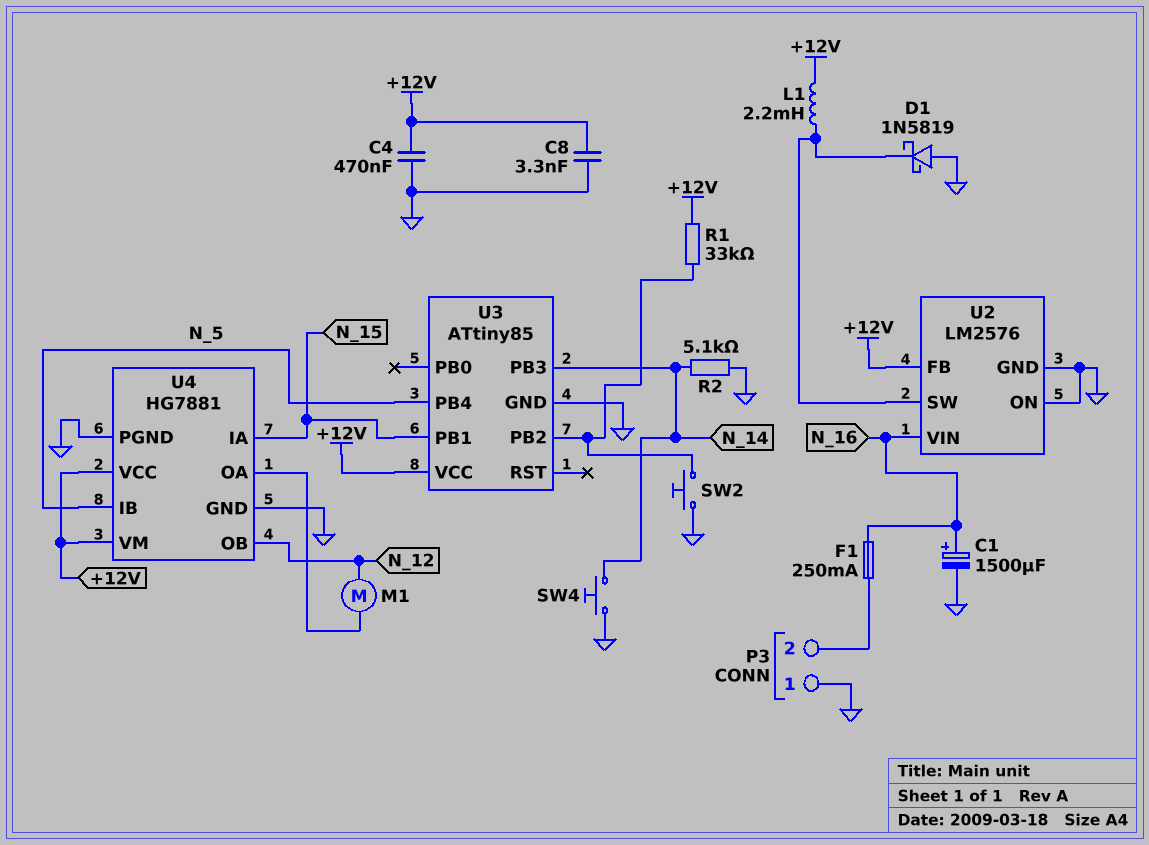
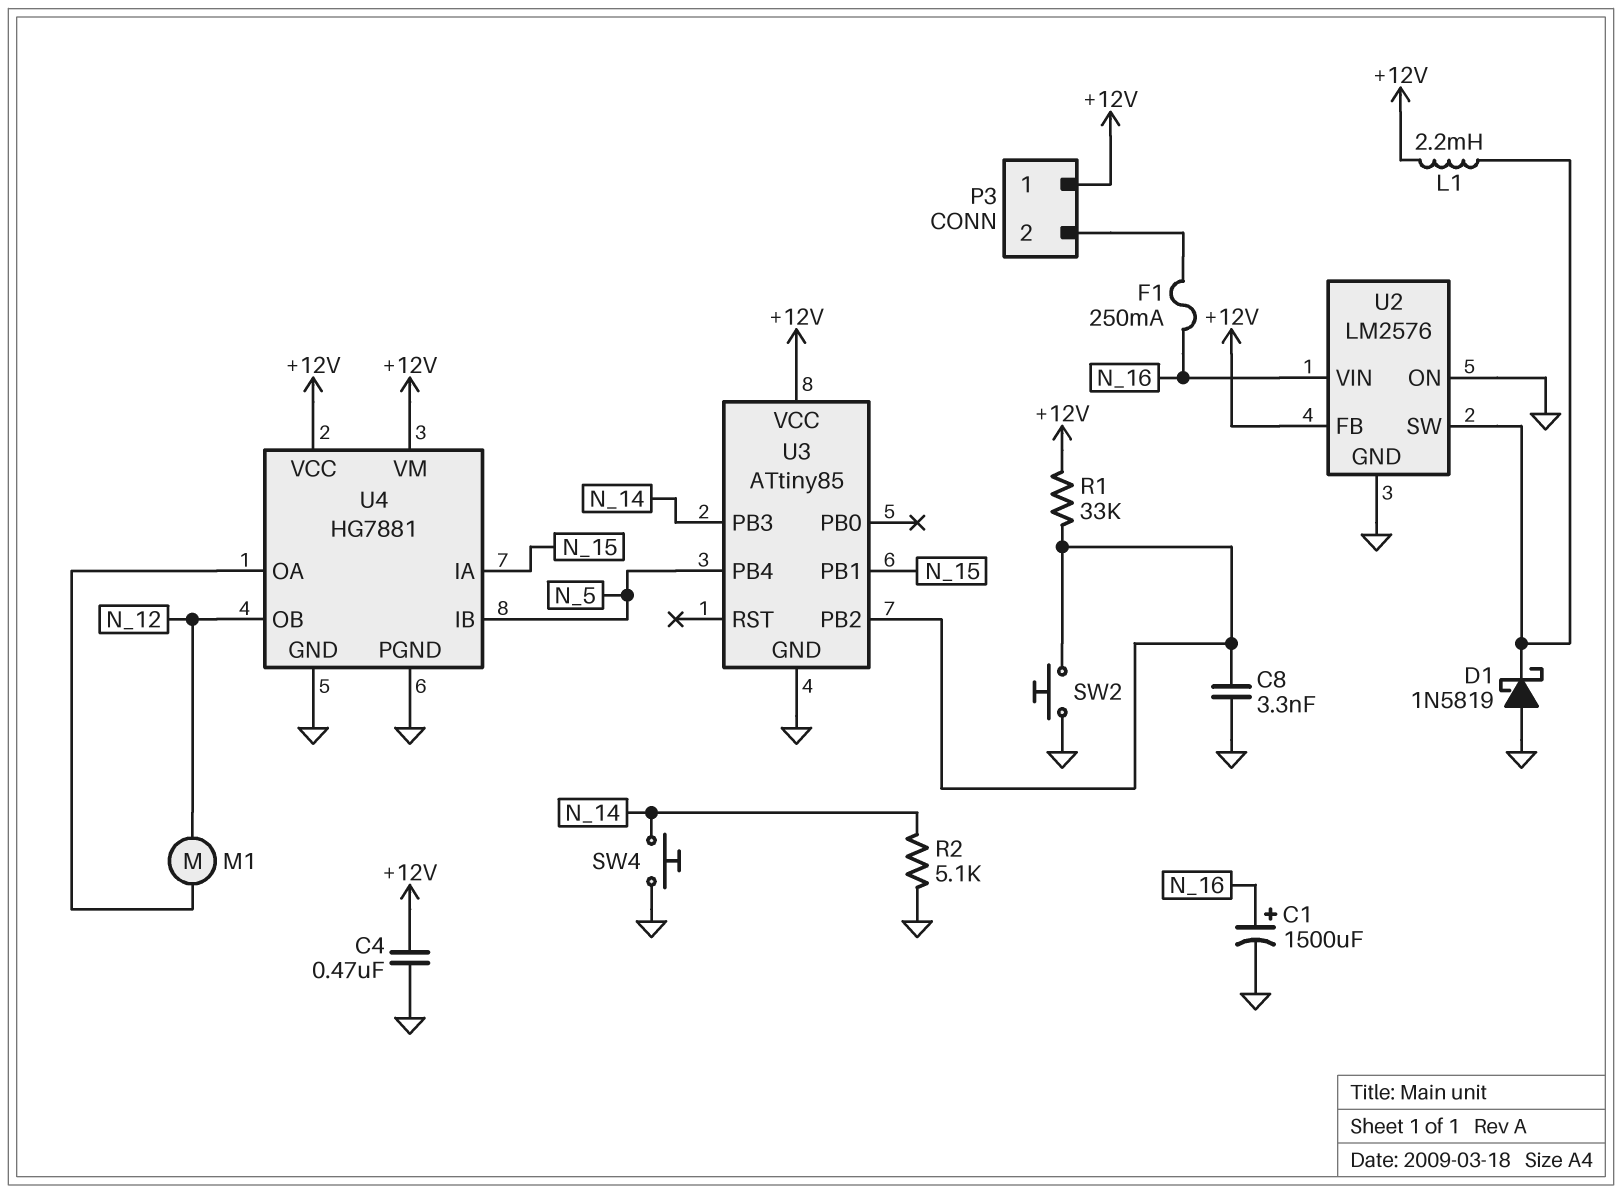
C8: 3.3nF (+12V, GND) -> 3.3nF (GND, U3/PB2)
P3 pin 1: GND -> +12V

